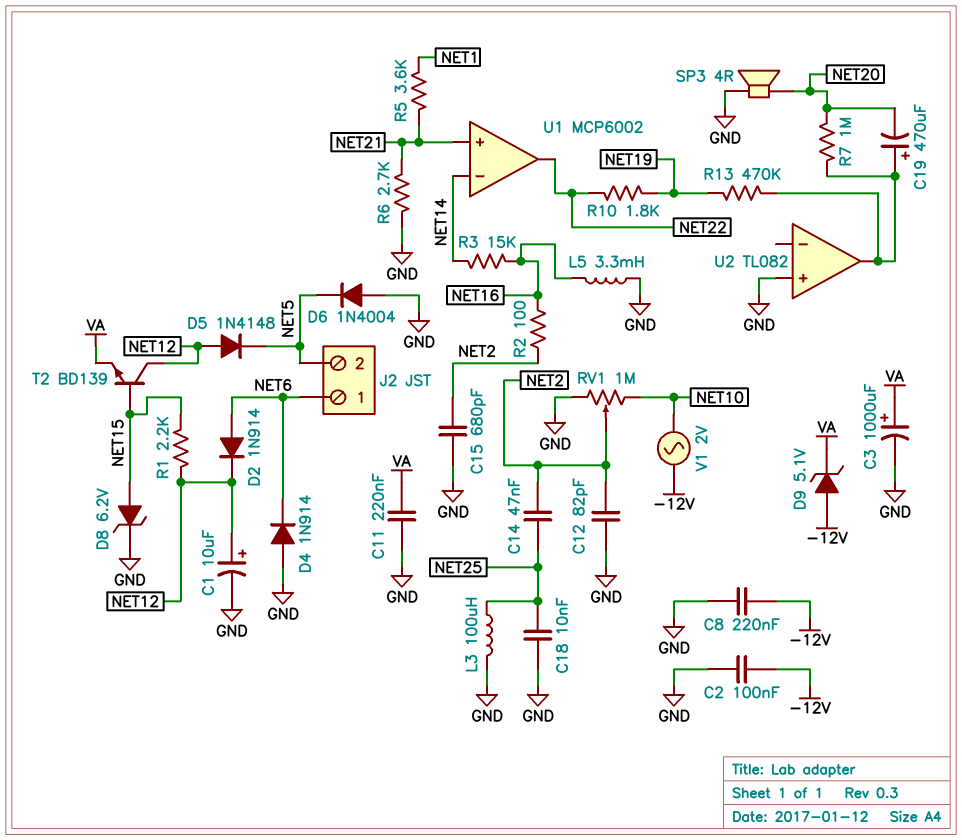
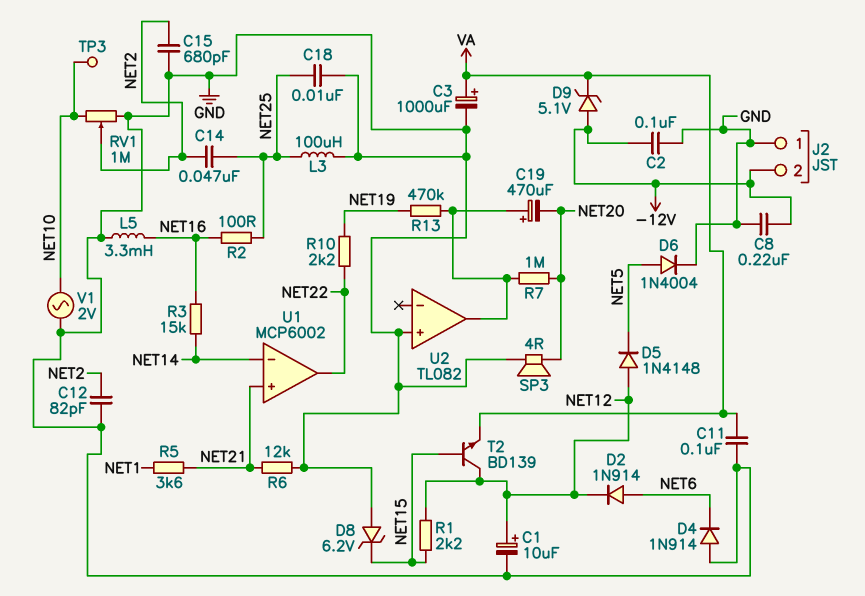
C11: 220nF (GND, VA) -> 100nF (GND, VA)
D6: diode 1N4004 (A GND, K NET5) -> diode 1N4004 (A NET5, K GND)
D8: zener 6.2V (A NET15, K GND) -> zener 6.2V (A GND, K NET15)
J2 pin 1: NET6 -> GND
J2 pin 2: NET5 -> -12V
R2: 100 (NET2, NET16) -> 100 (NET16, NET25)
R6: 2.7k (GND, NET21) -> 12k (GND, NET21)
R10: 1.8k (NET19, NET22) -> 2.2k (NET19, NET22)
TP3: none -> test point (NET10)
V1: AC 2V (-12V, NET10) -> AC 2V (GND, NET10)

